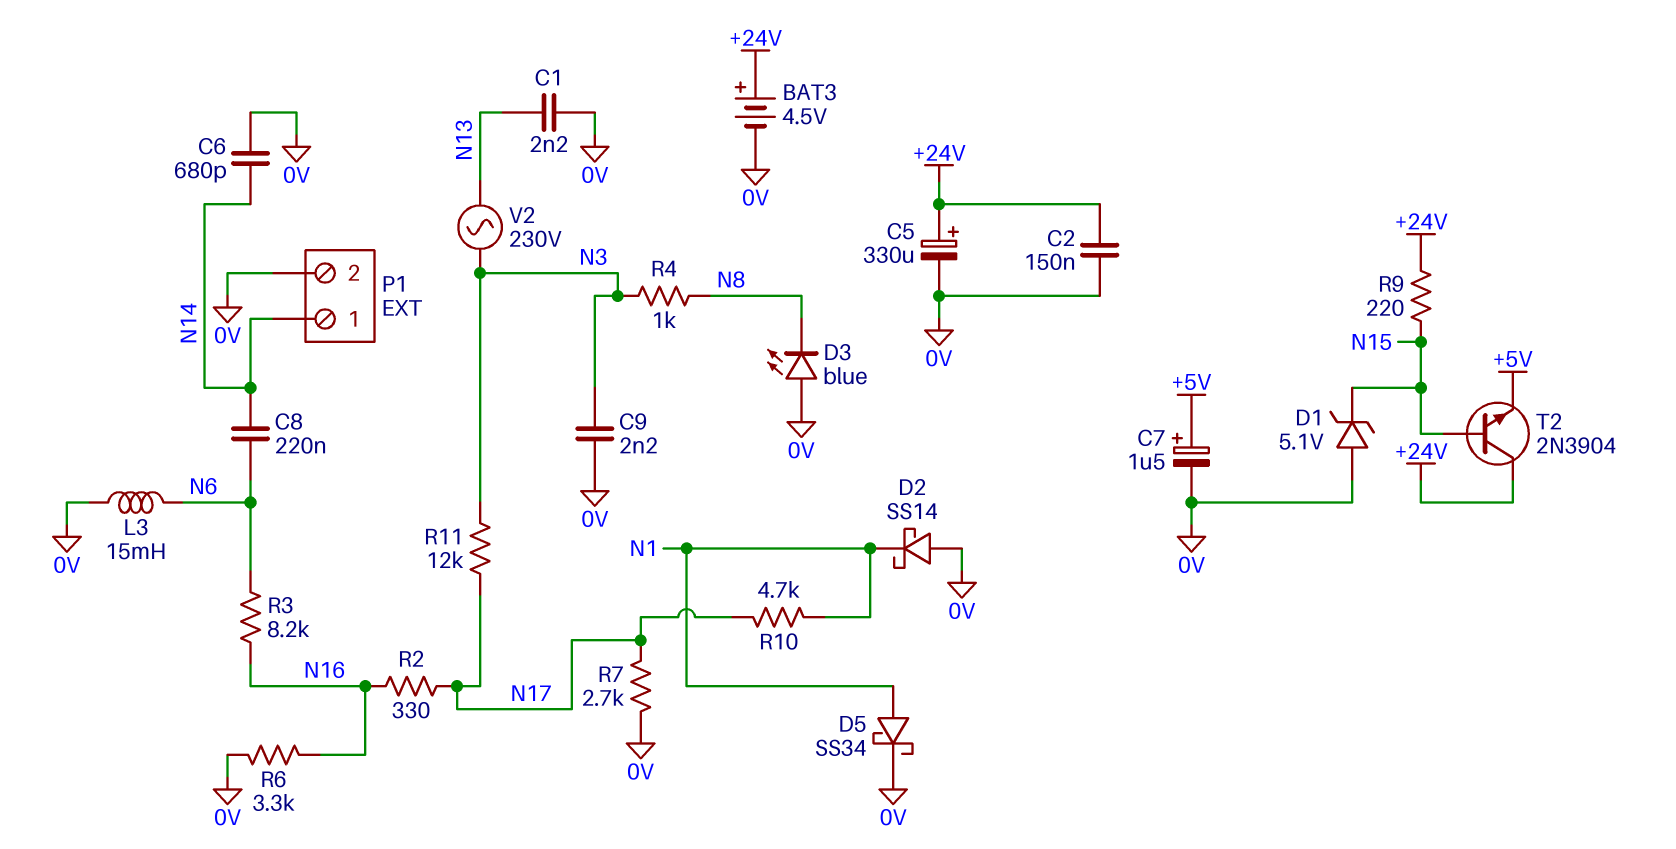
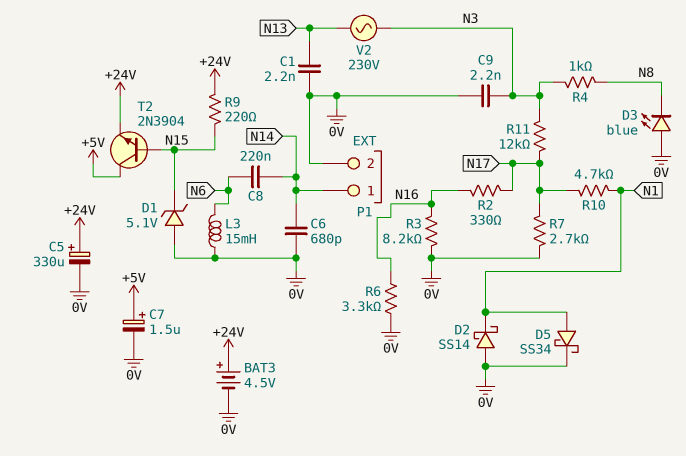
C2: 150nF (+24V, 0V) -> none
R3: 8.2k (N6, N16) -> 8.2k (0V, N16)
T2: NPN 2N3904 (B N15, C +24V, E +5V) -> NPN 2N3904 (B N15, C +5V, E +24V)

